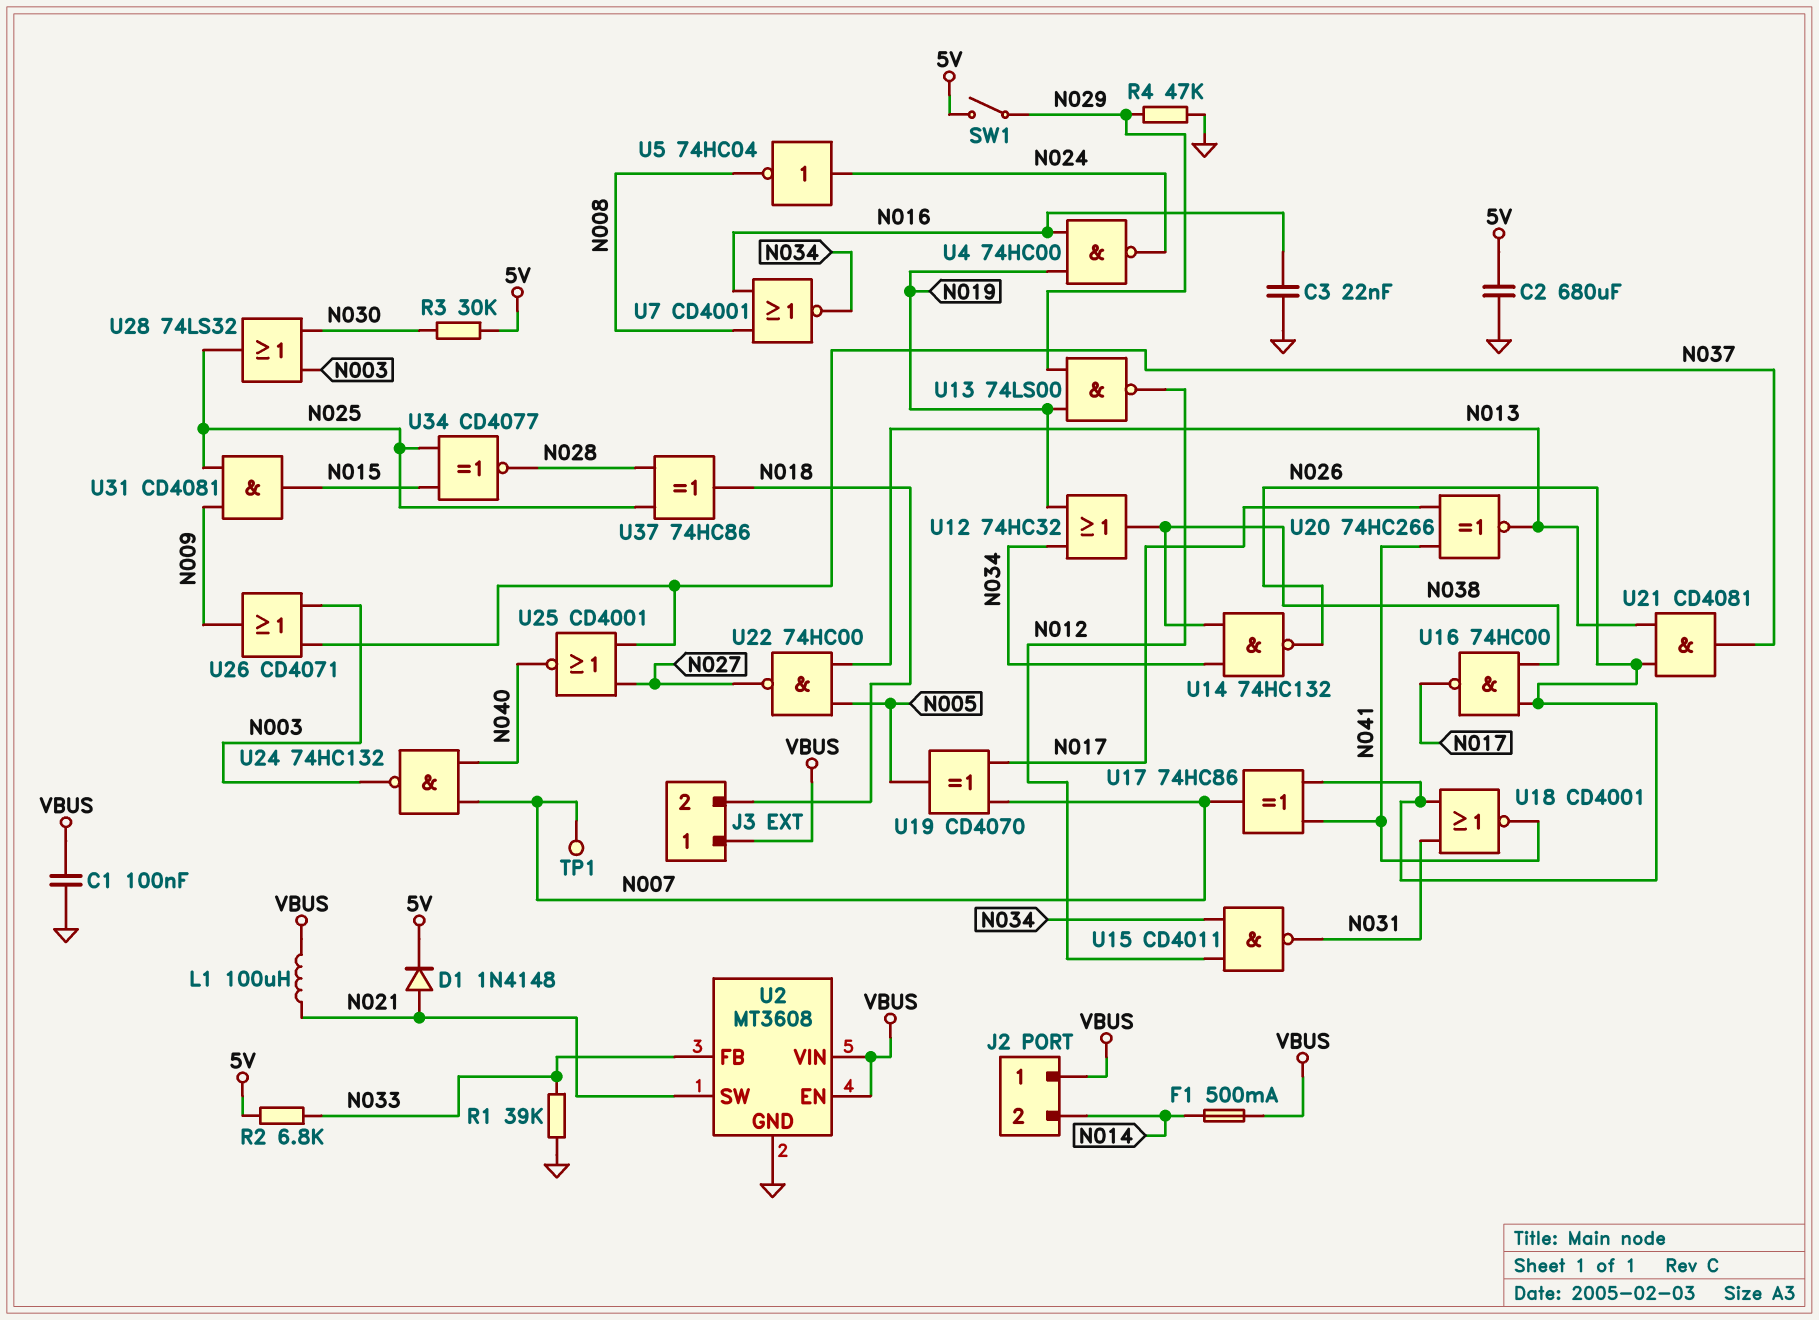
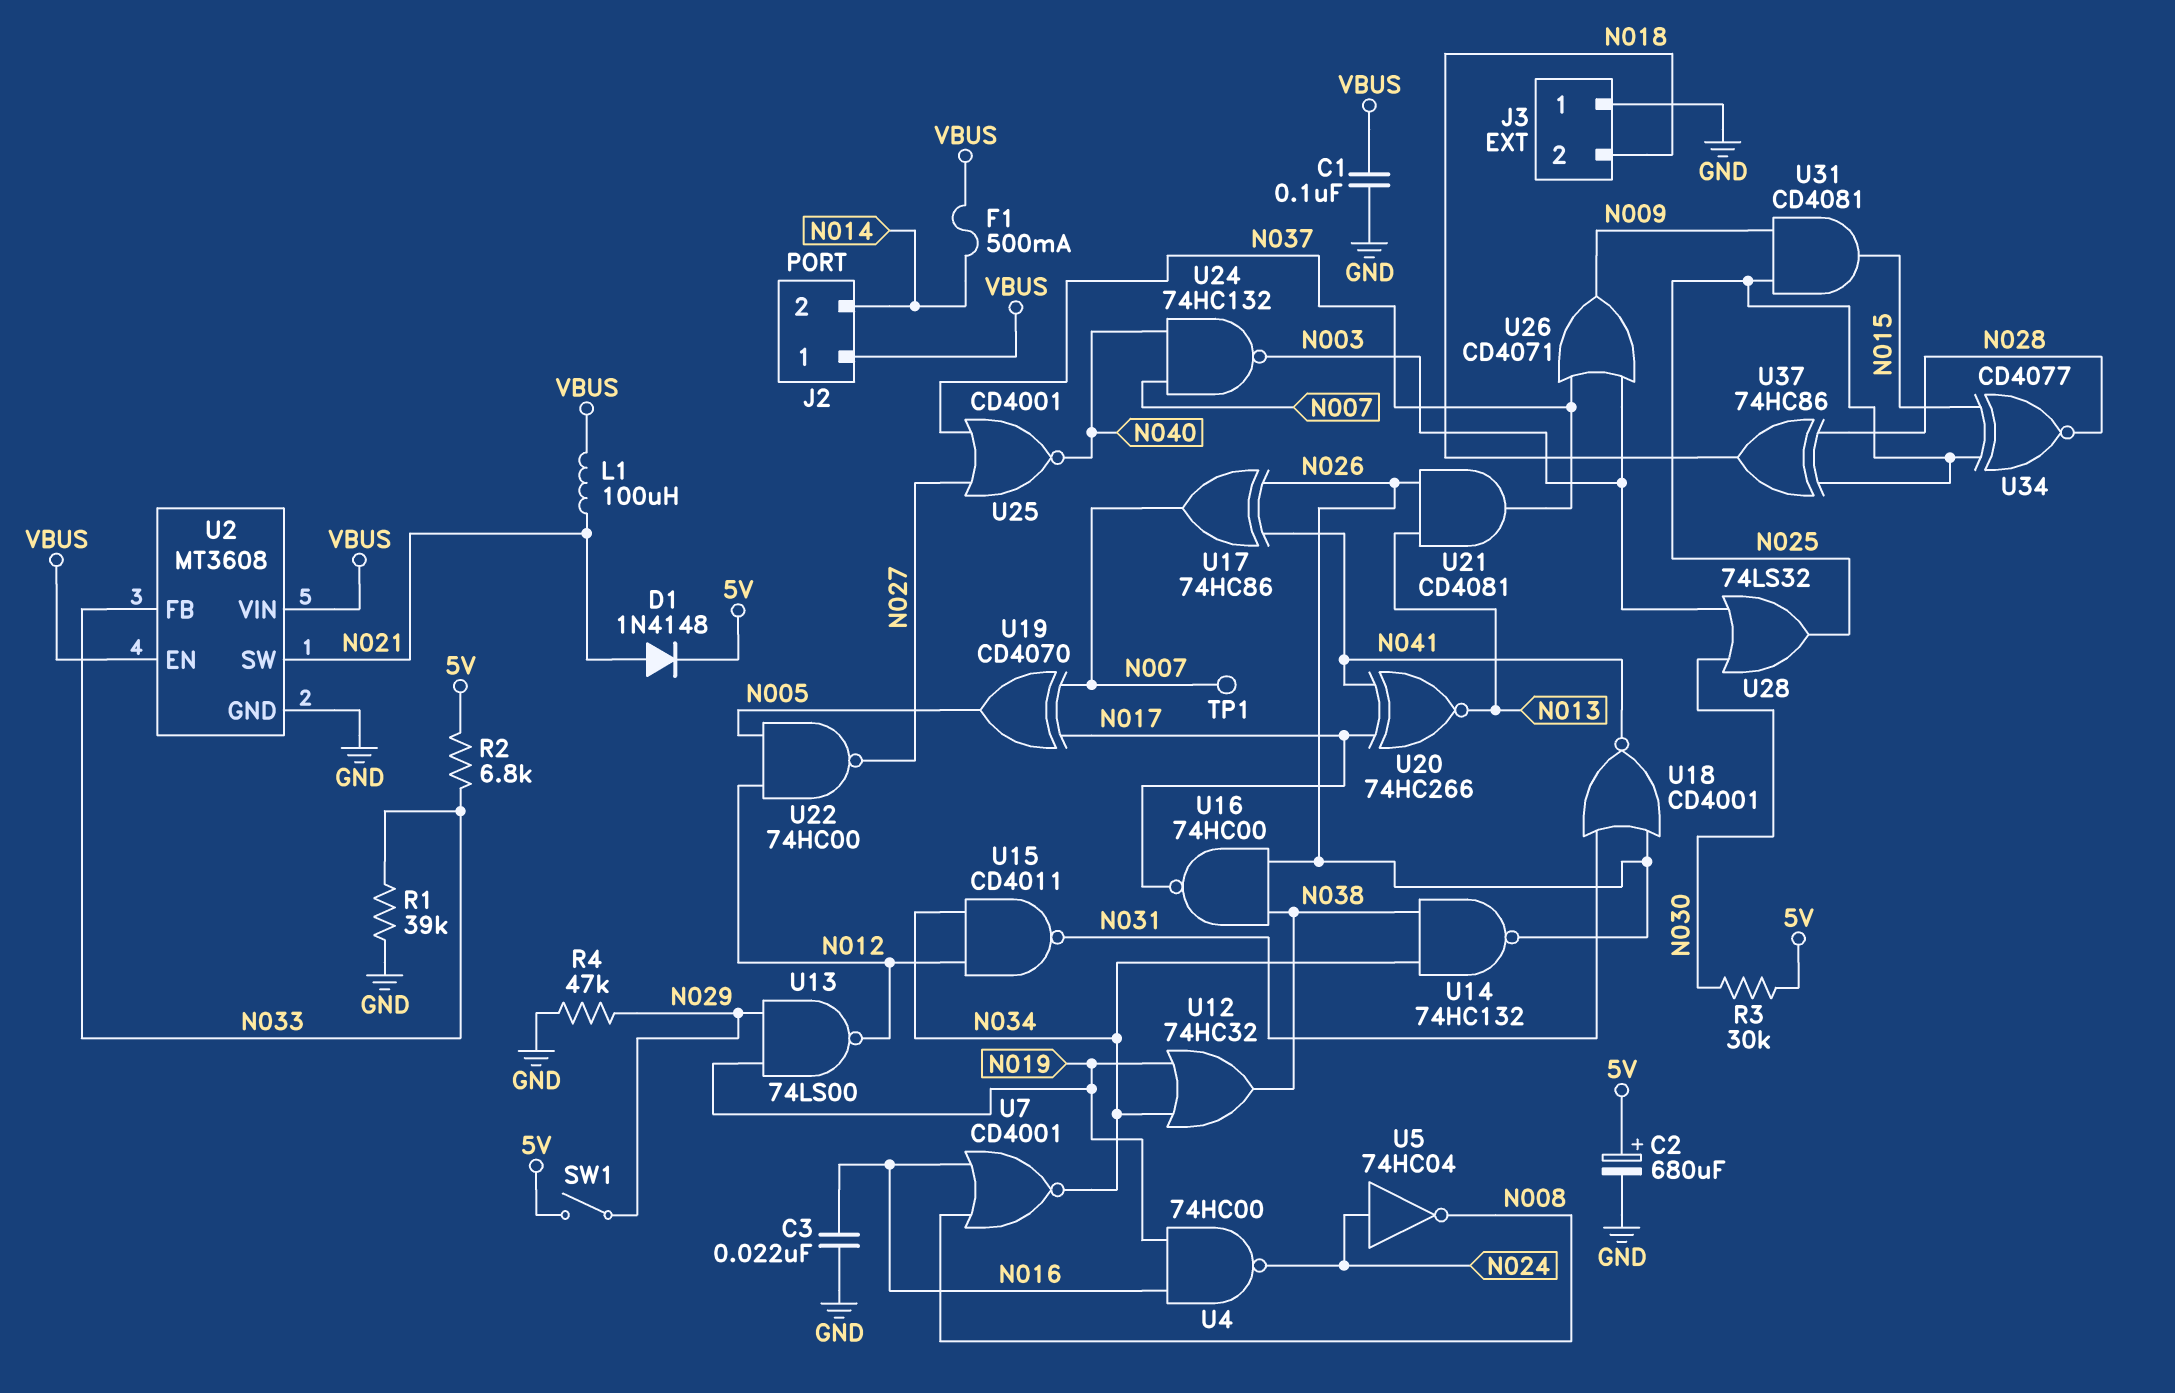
C2: 680uF (5V, GND) -> 680uF (plus 5V, minus GND)
J3 pin 1: VBUS -> GND
U22: NAND 74HC00 (in N005, in N013, out N027) -> NAND 74HC00 (in N005, in N012, out N027)

